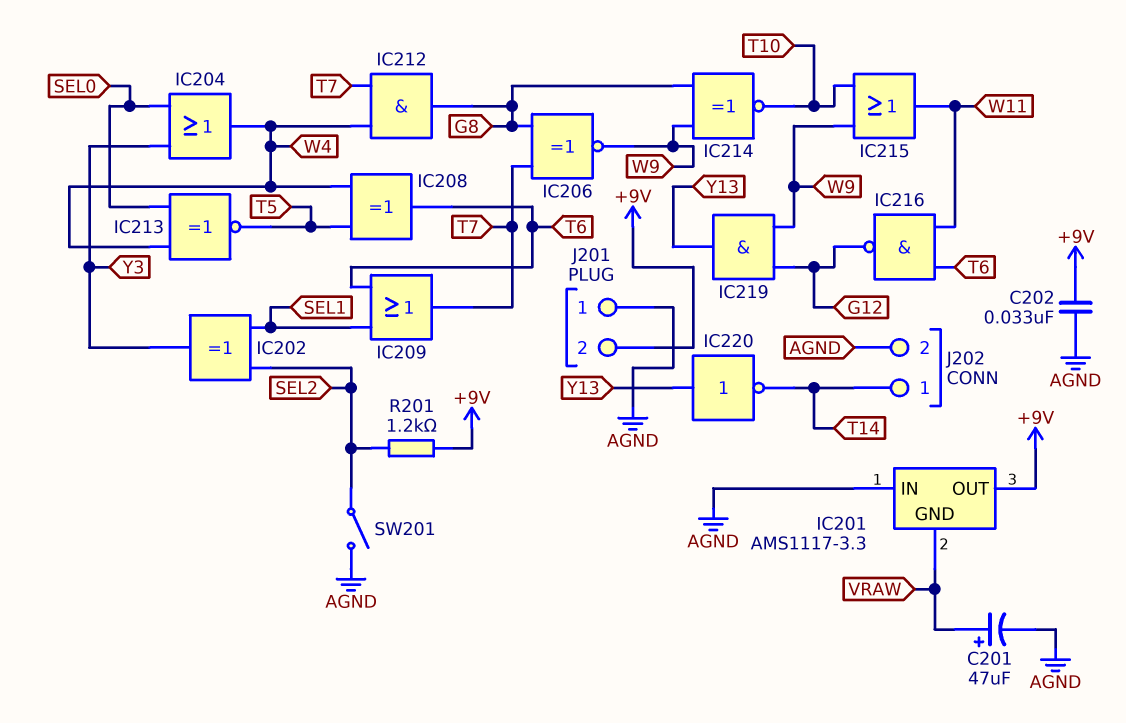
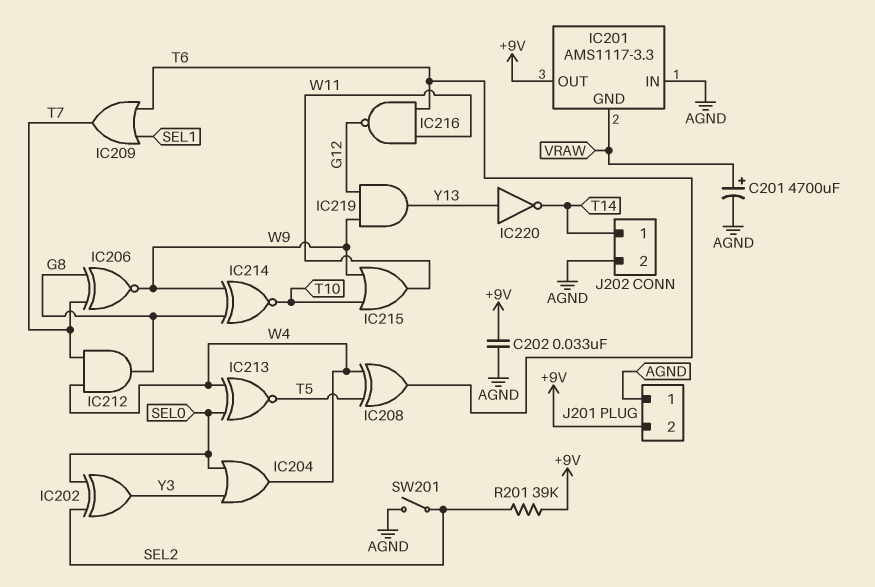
C201: 47uF (plus VRAW, minus AGND) -> 4700uF (plus VRAW, minus AGND)
IC202: XOR (in SEL1, in SEL2, out Y3) -> XOR (in SEL0, in SEL2, out Y3)
R201: 1.2k (+9V, SEL2) -> 39k (+9V, SEL2)

